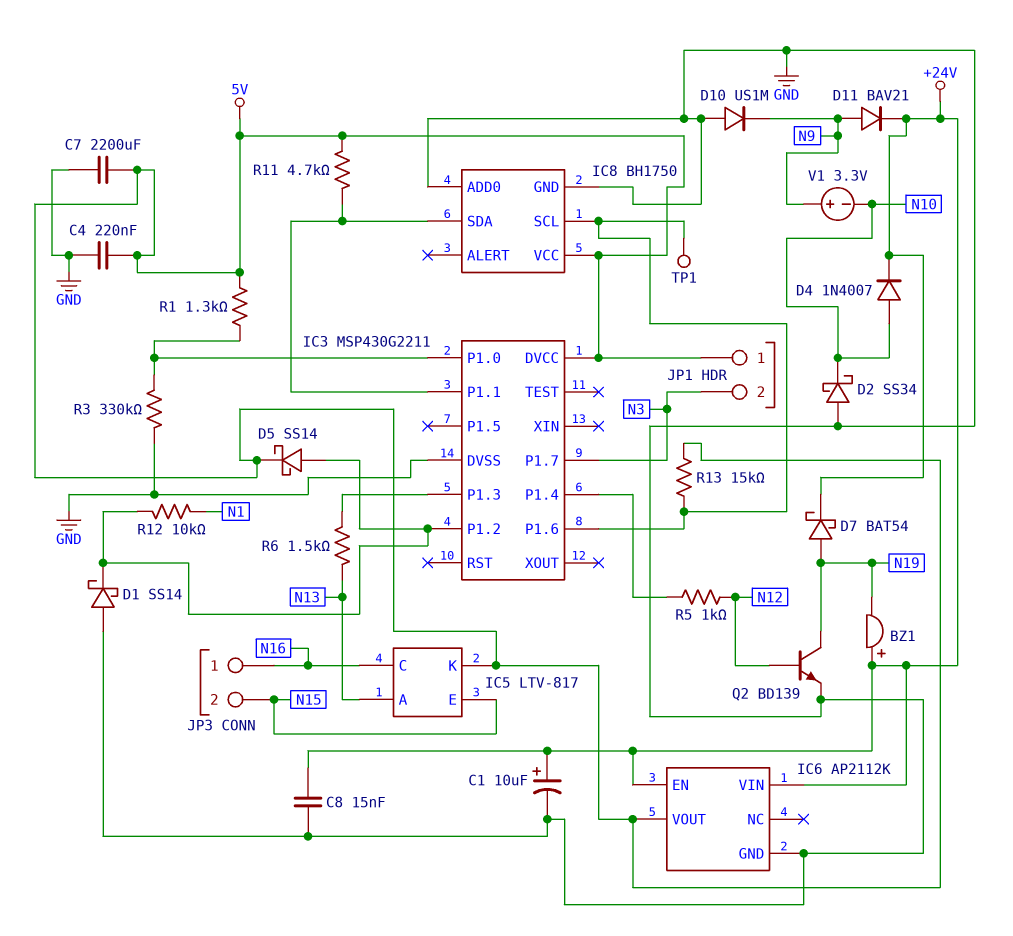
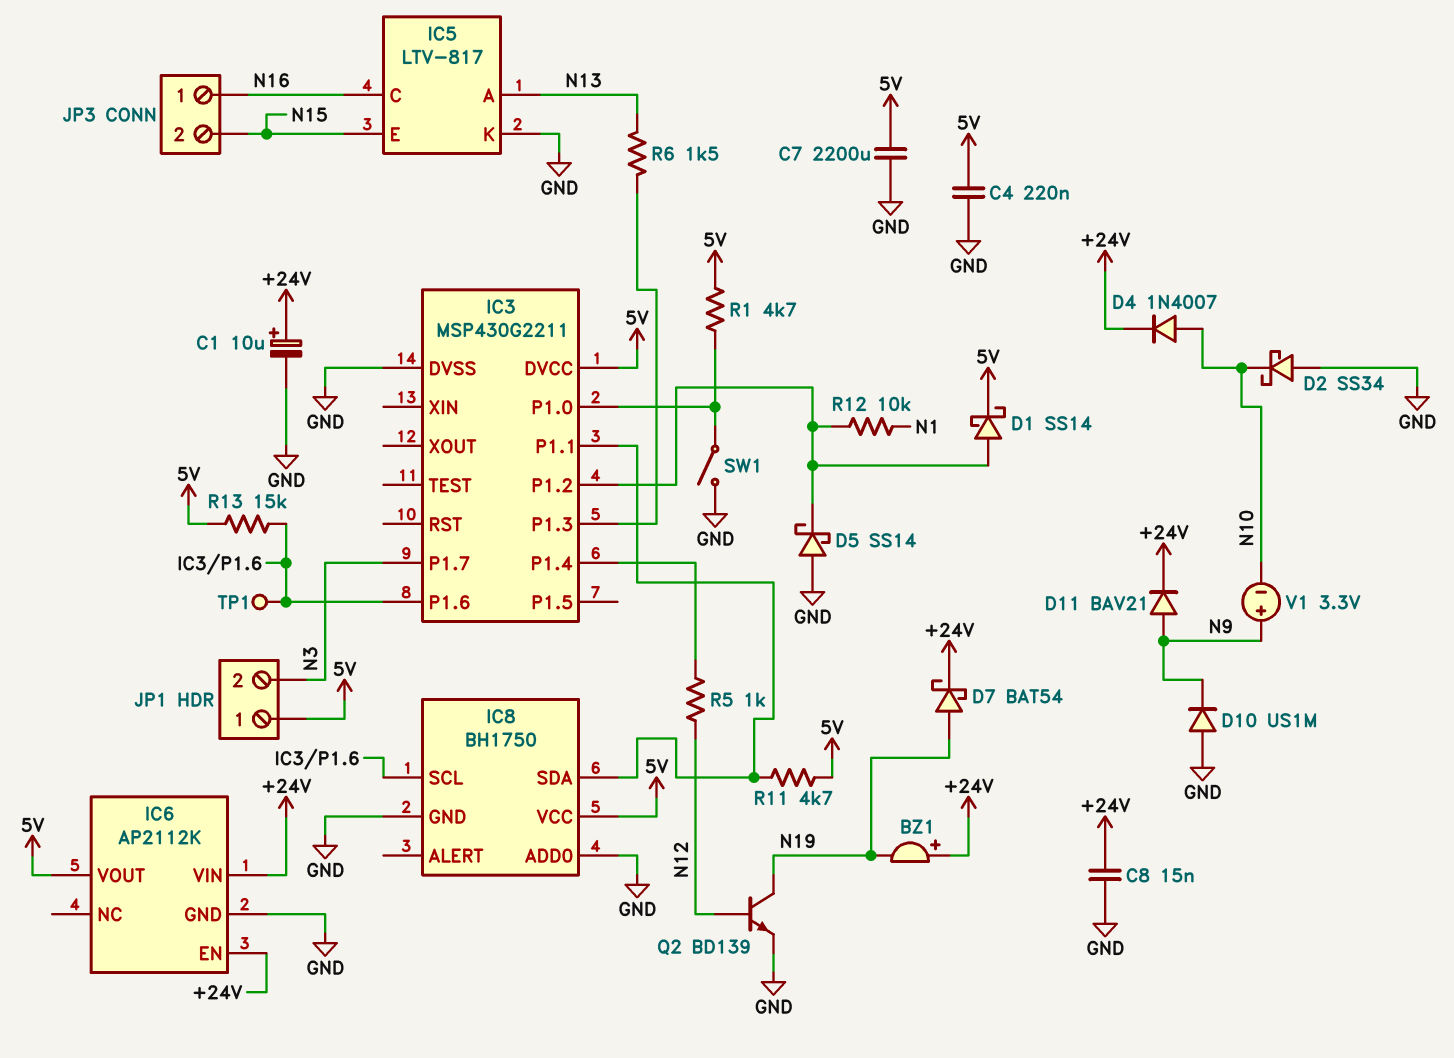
D1: schottky SS14 (A GND, K IC3/P1.2) -> schottky SS14 (A IC3/P1.2, K 5V)
D5: schottky SS14 (A IC3/P1.2, K 5V) -> schottky SS14 (A GND, K IC3/P1.2)
IC5 pin K: 5V -> GND
R1: 1.3k (5V, IC3/P1.0) -> 4.7k (5V, IC3/P1.0)
R3: 330k (GND, IC3/P1.0) -> none
SW1: none -> switch (GND, IC3/P1.0)

